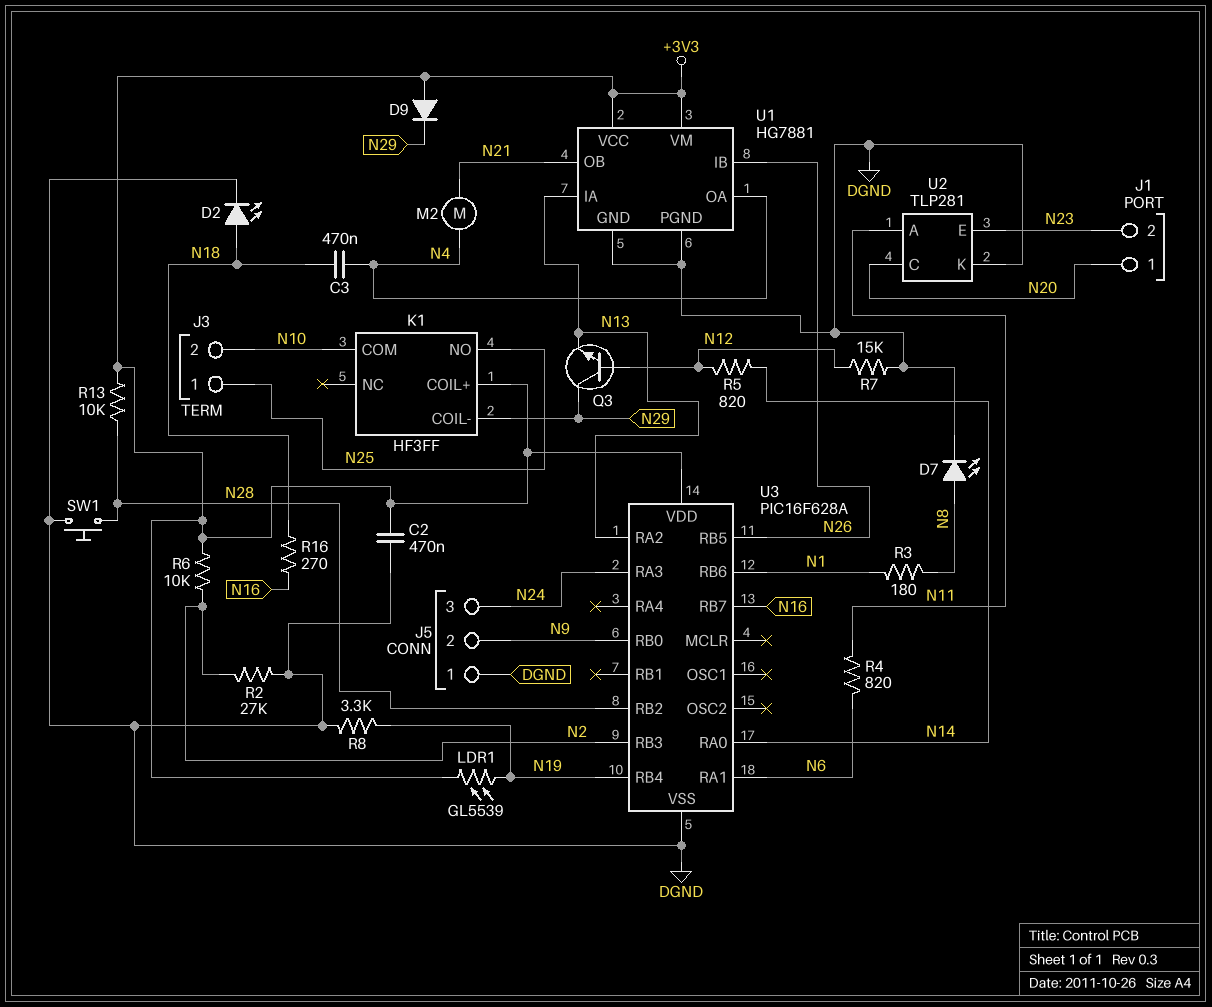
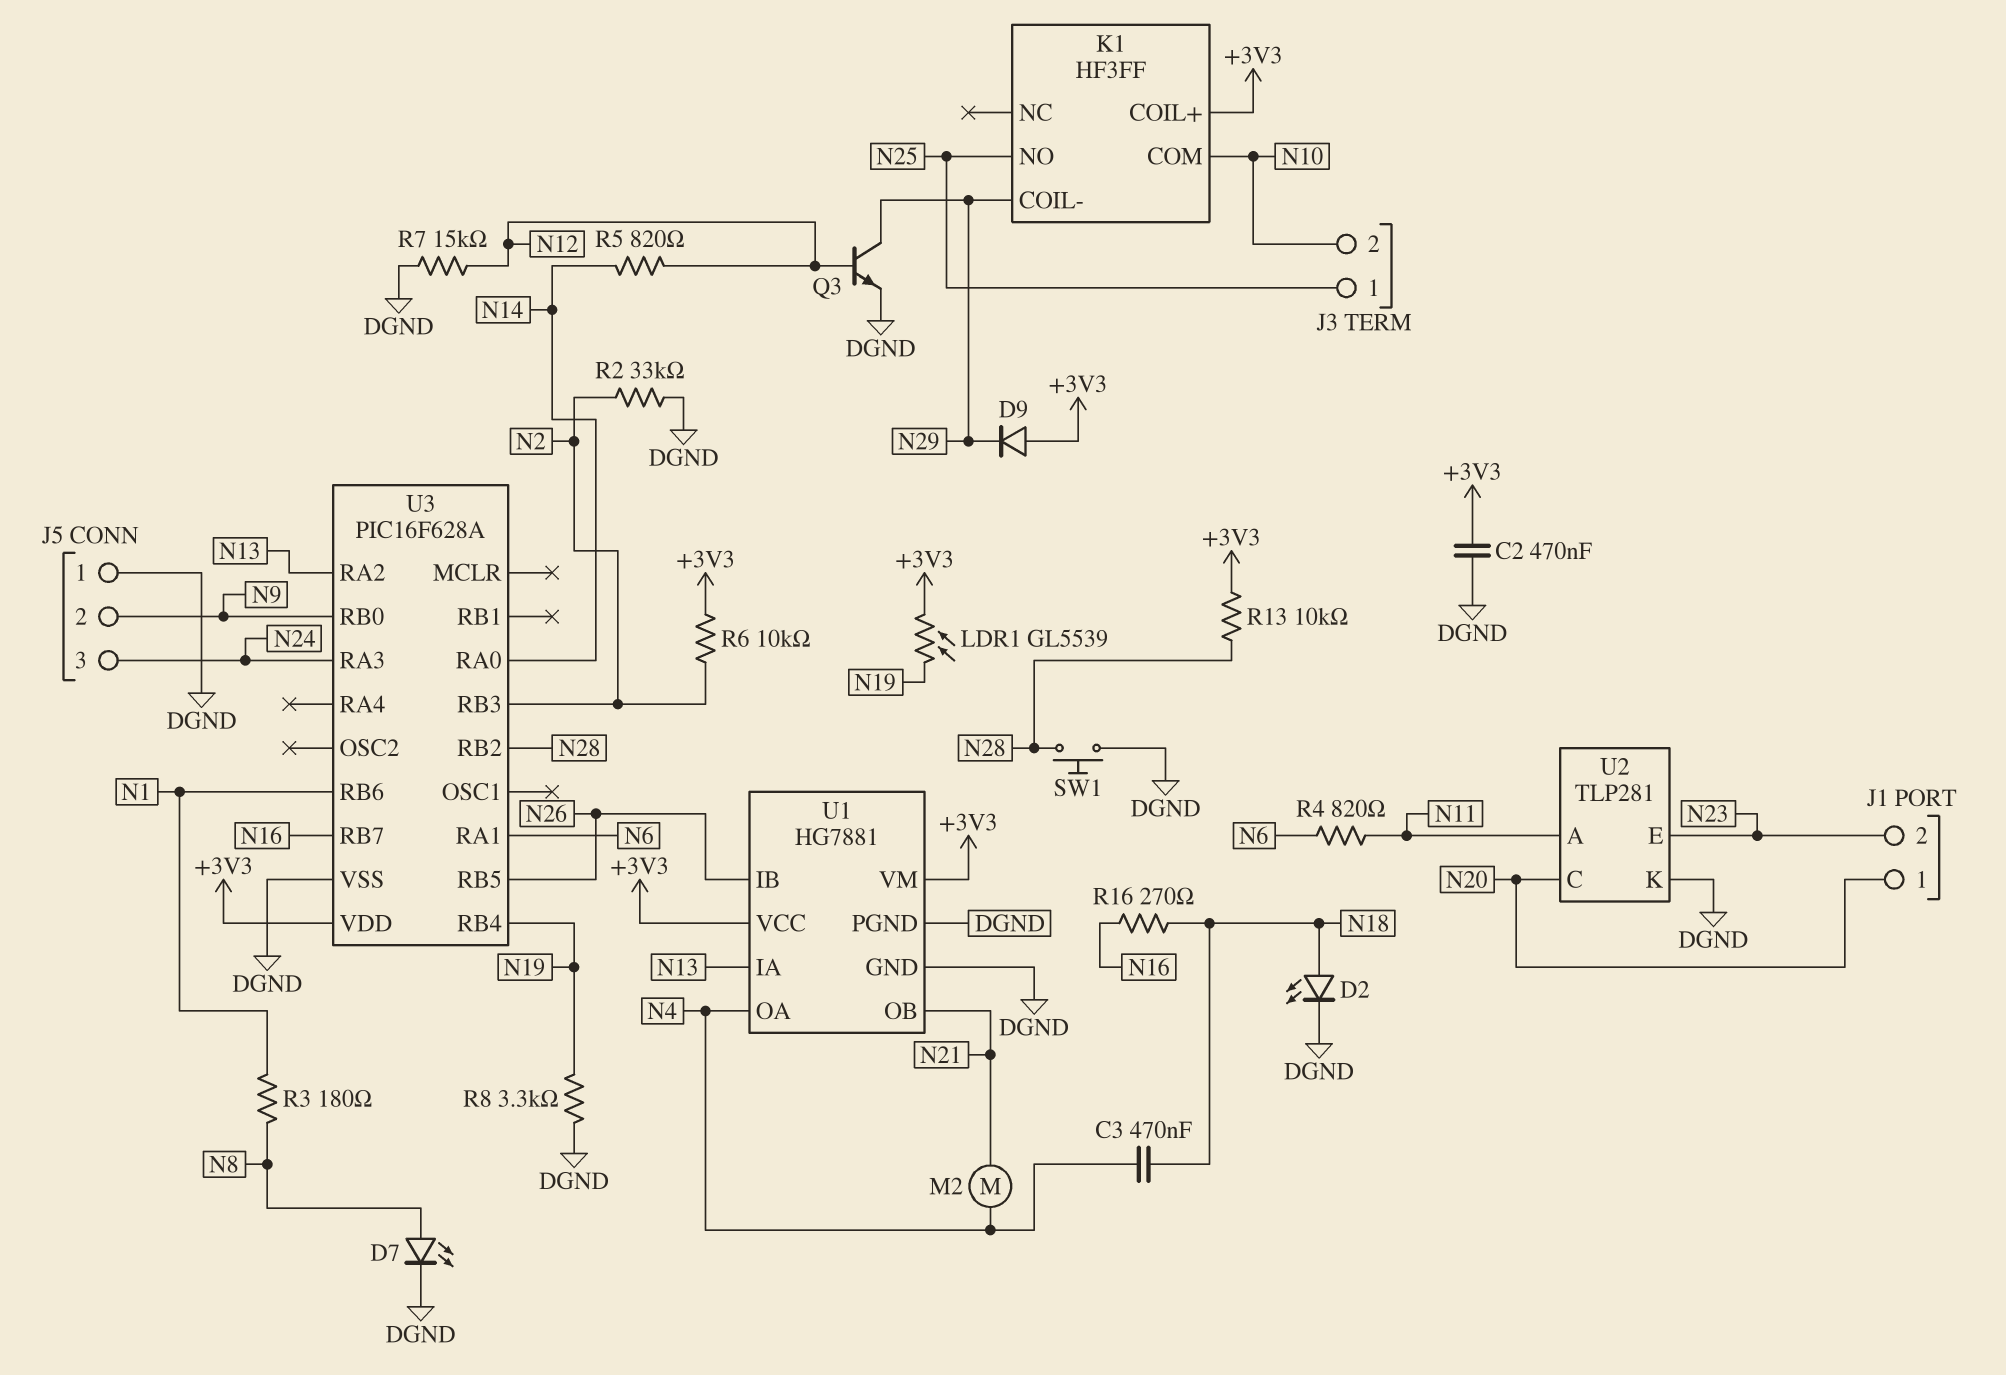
Q3: NPN (B N12, C N29, E N13) -> NPN (B N12, C N29, E DGND)
R2: 27k (DGND, N2) -> 33k (DGND, N2)

